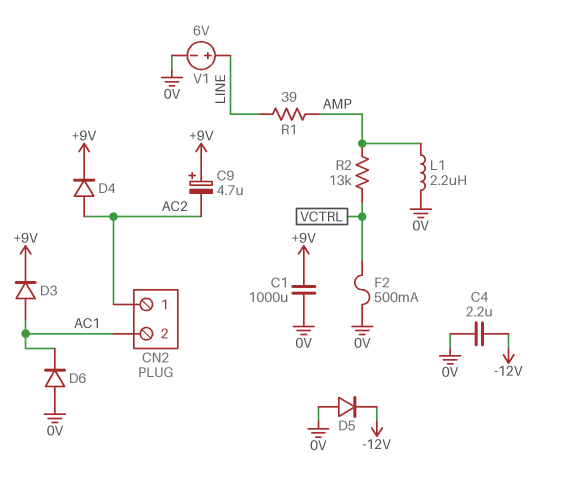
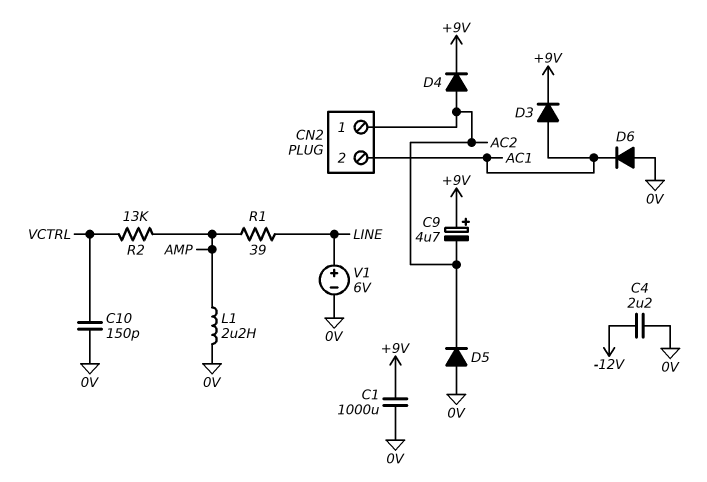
C10: none -> 150pF (0V, VCTRL)
D5: diode (A 0V, K -12V) -> diode (A 0V, K AC2)
F2: 500mA (0V, VCTRL) -> none

